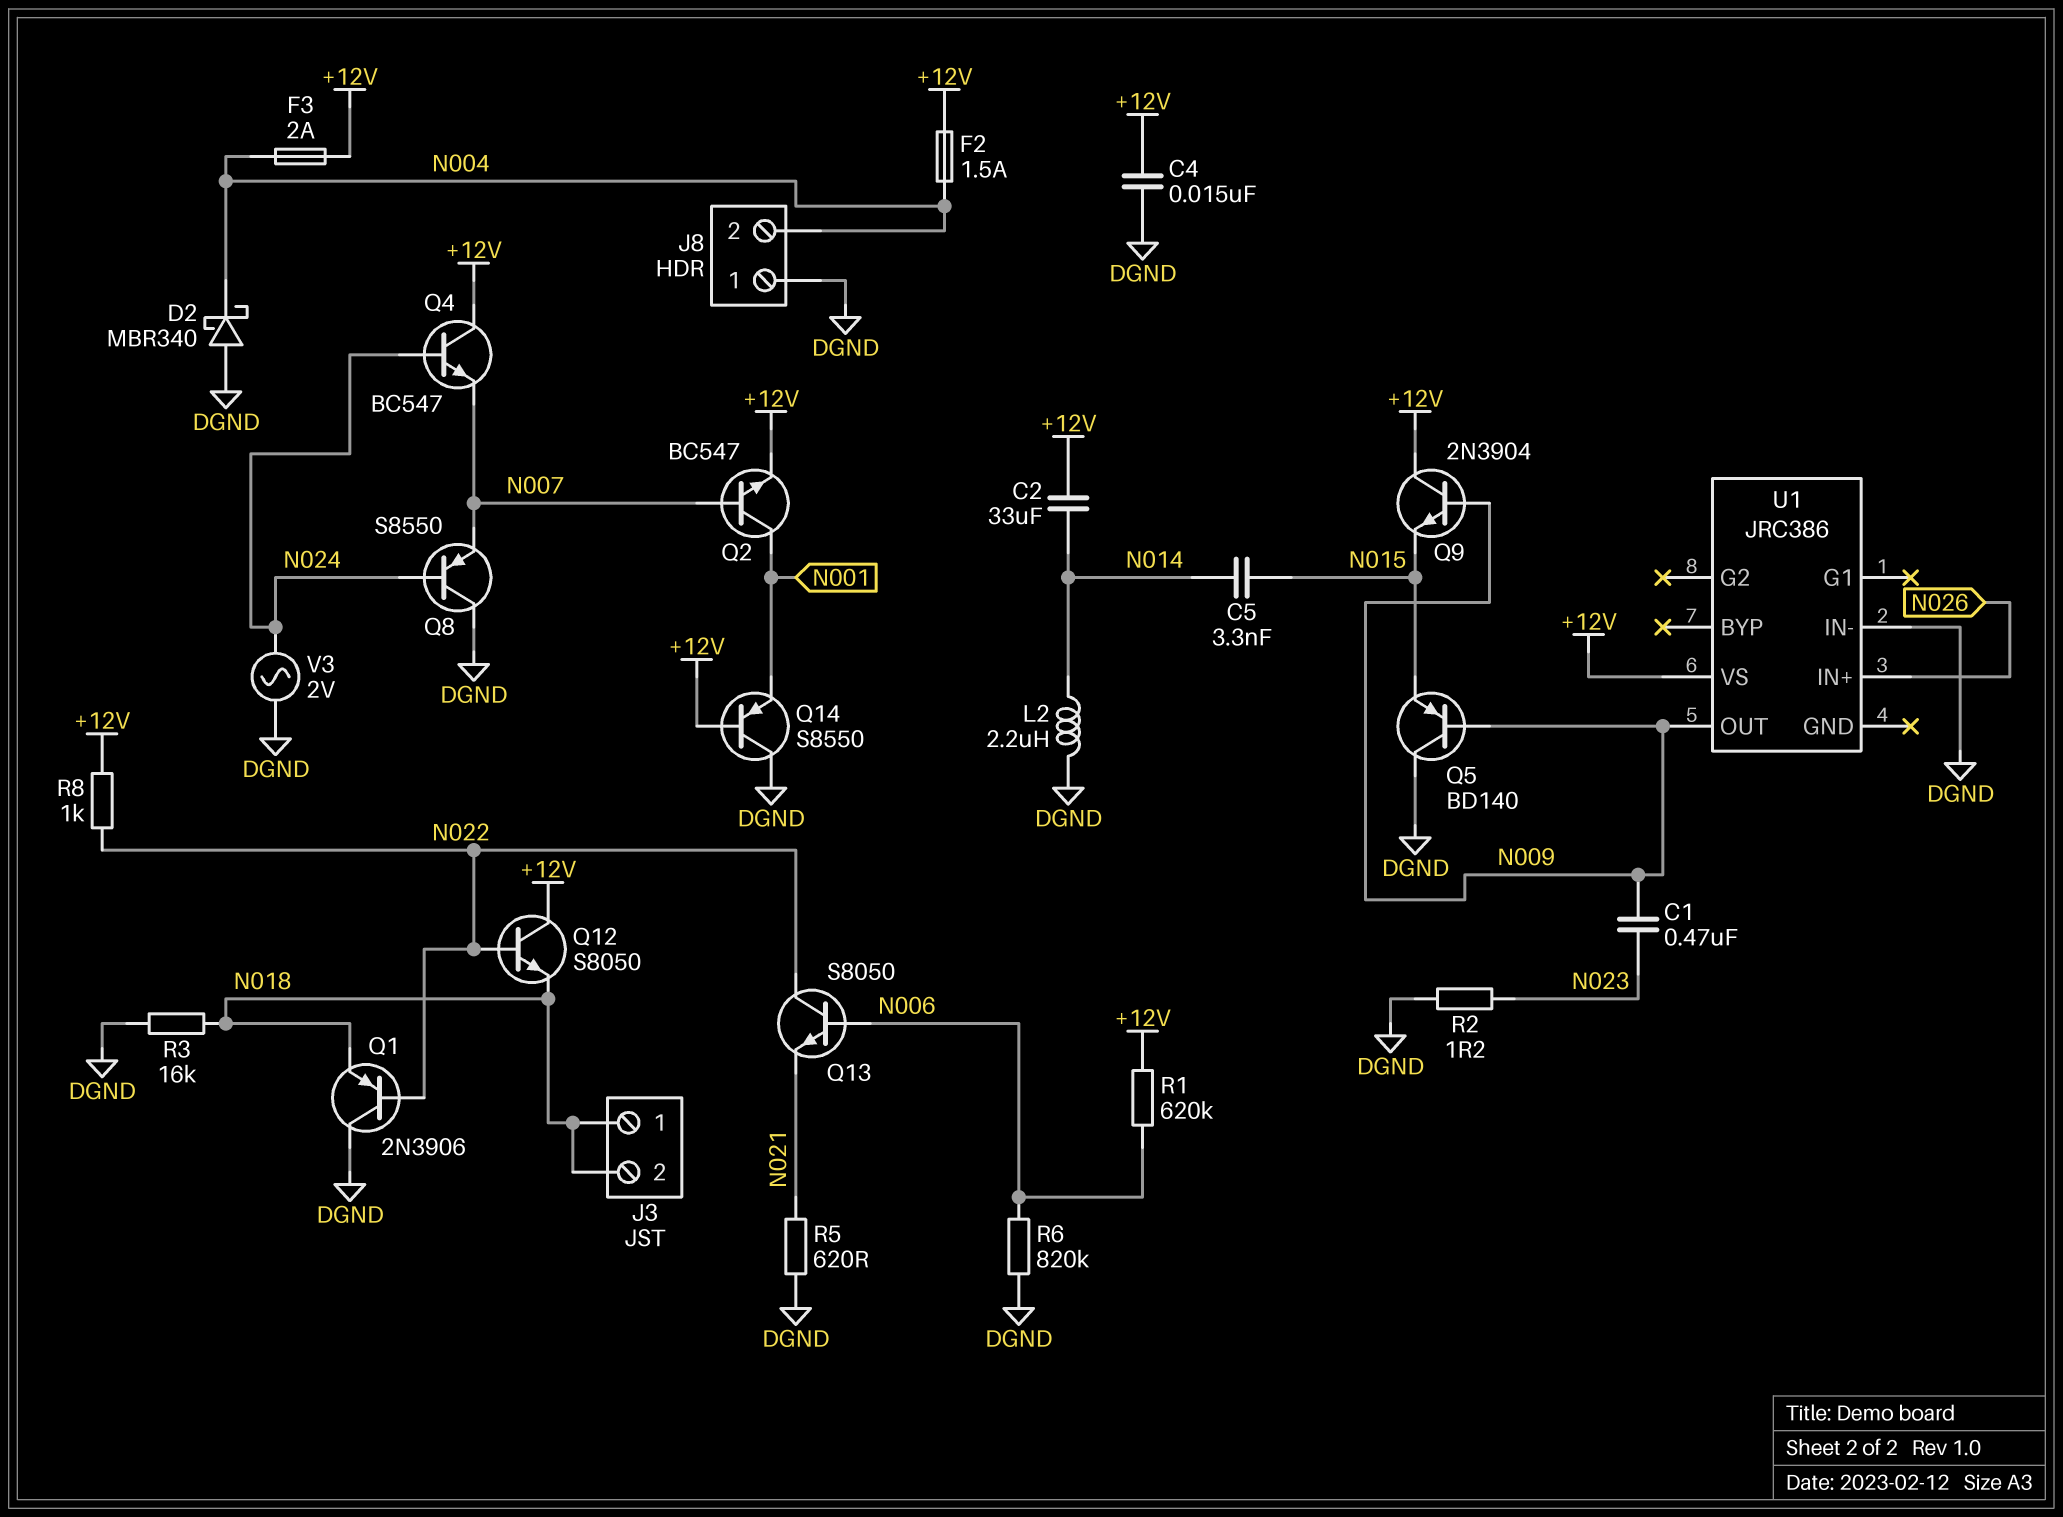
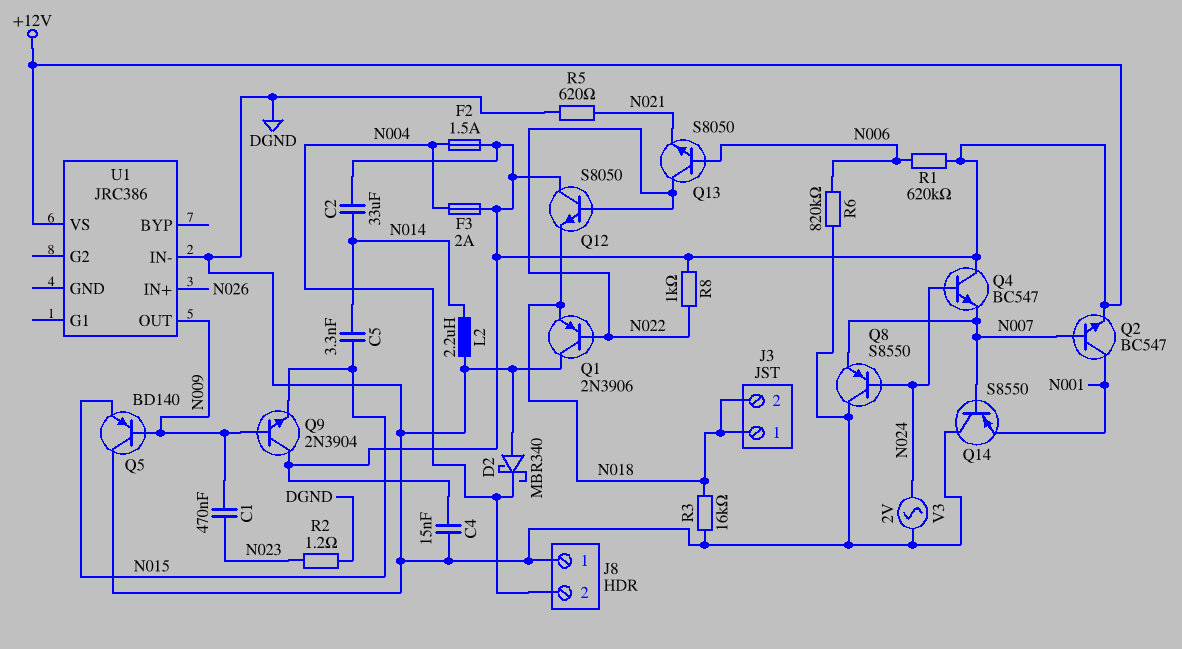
Q14: PNP S8550 (B +12V, C DGND, E N001) -> PNP S8550 (B N007, C DGND, E N001)

